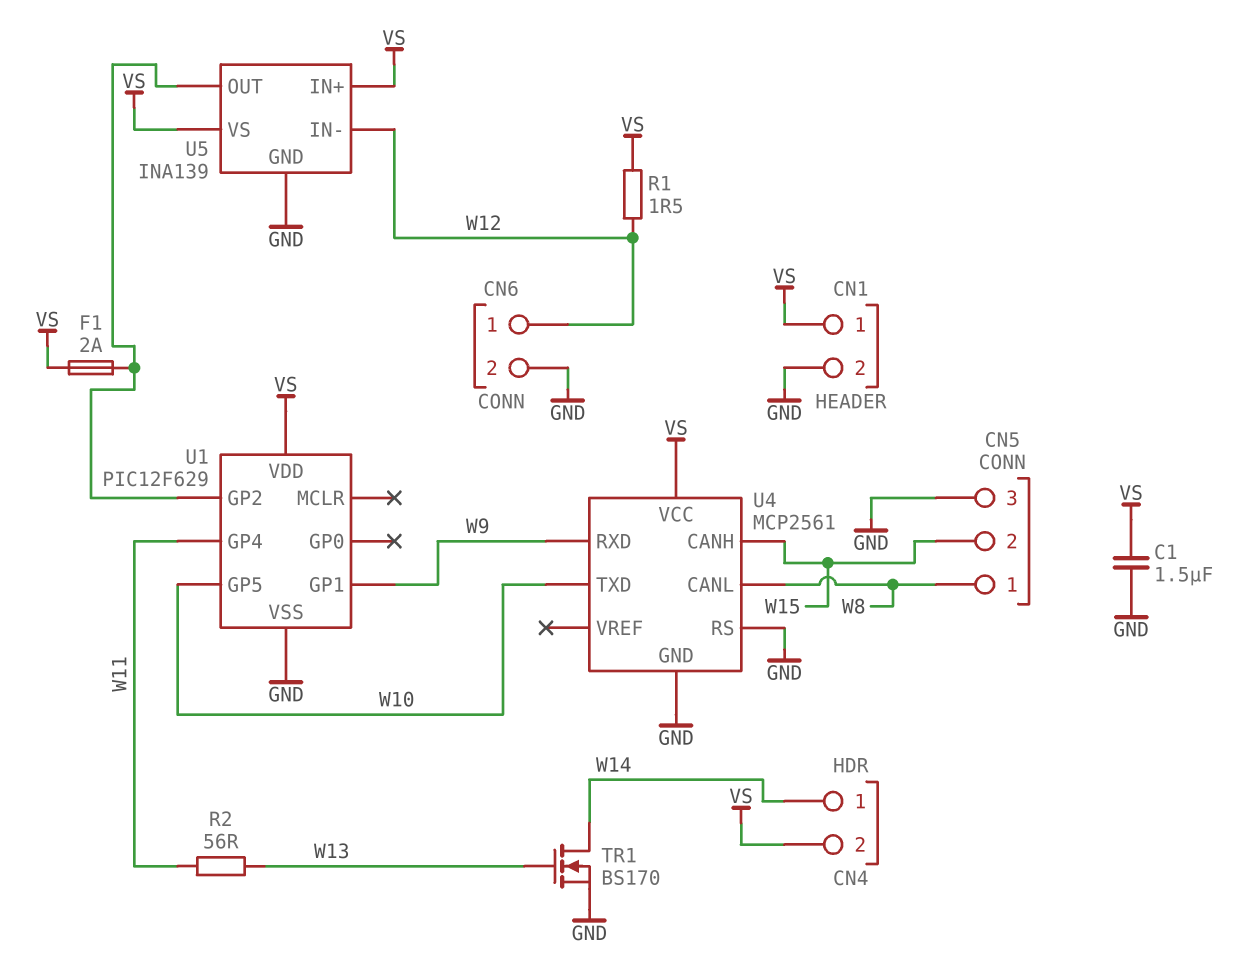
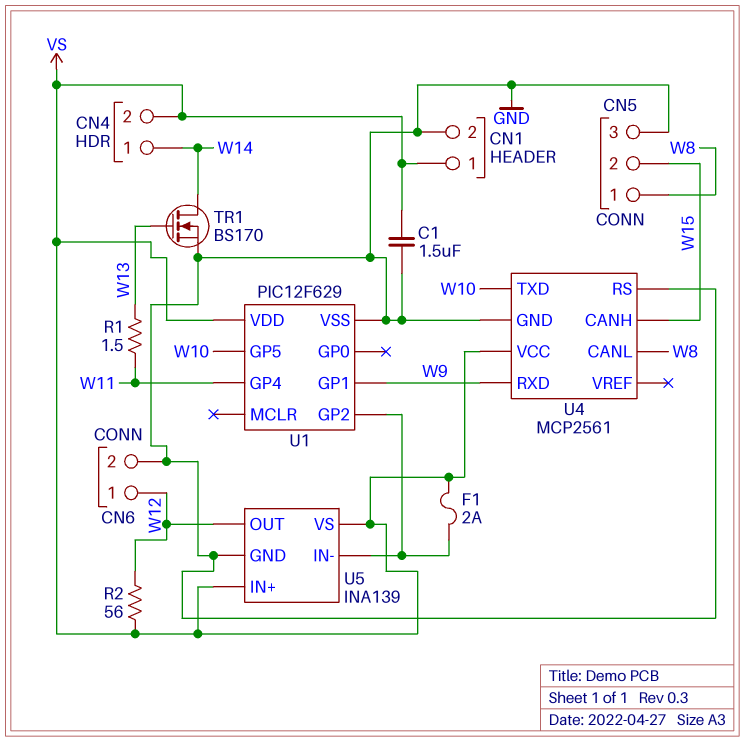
R1: 1.5 (VS, W12) -> 1.5 (W11, W13)
R2: 56 (W11, W13) -> 56 (VS, W12)
U5 pin IN-: W12 -> U1/GP2
U5 pin OUT: U1/GP2 -> W12

